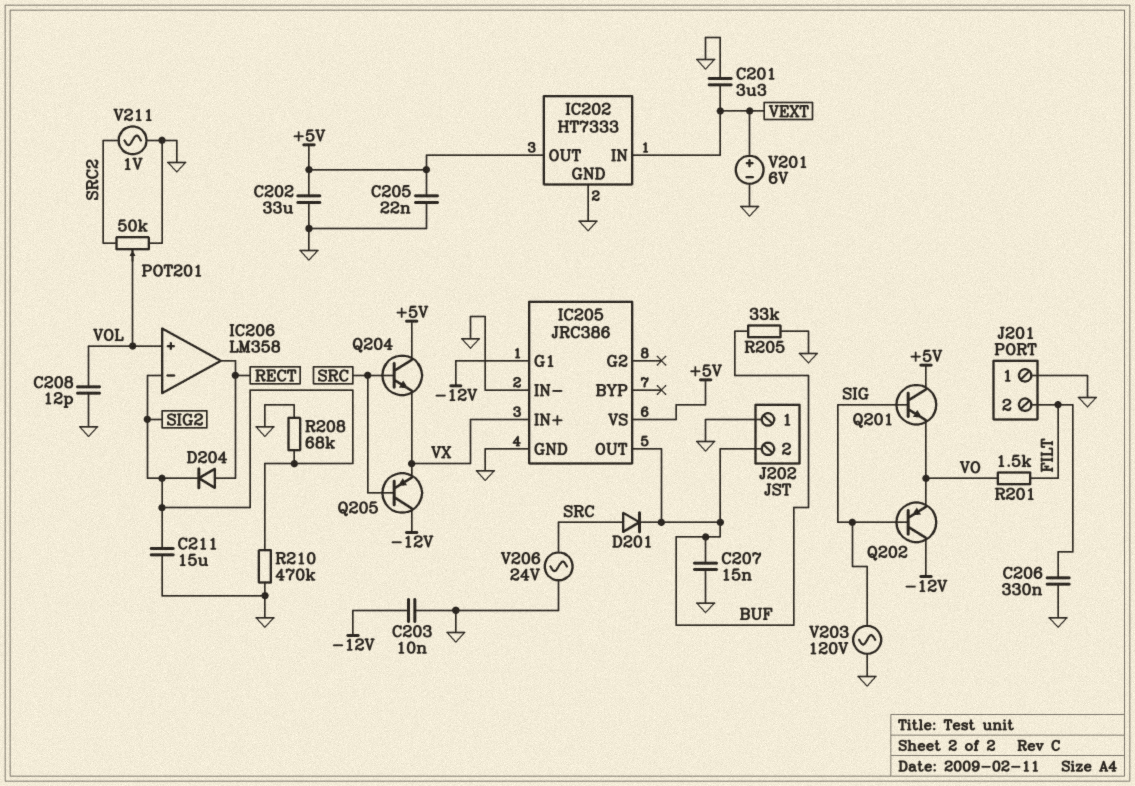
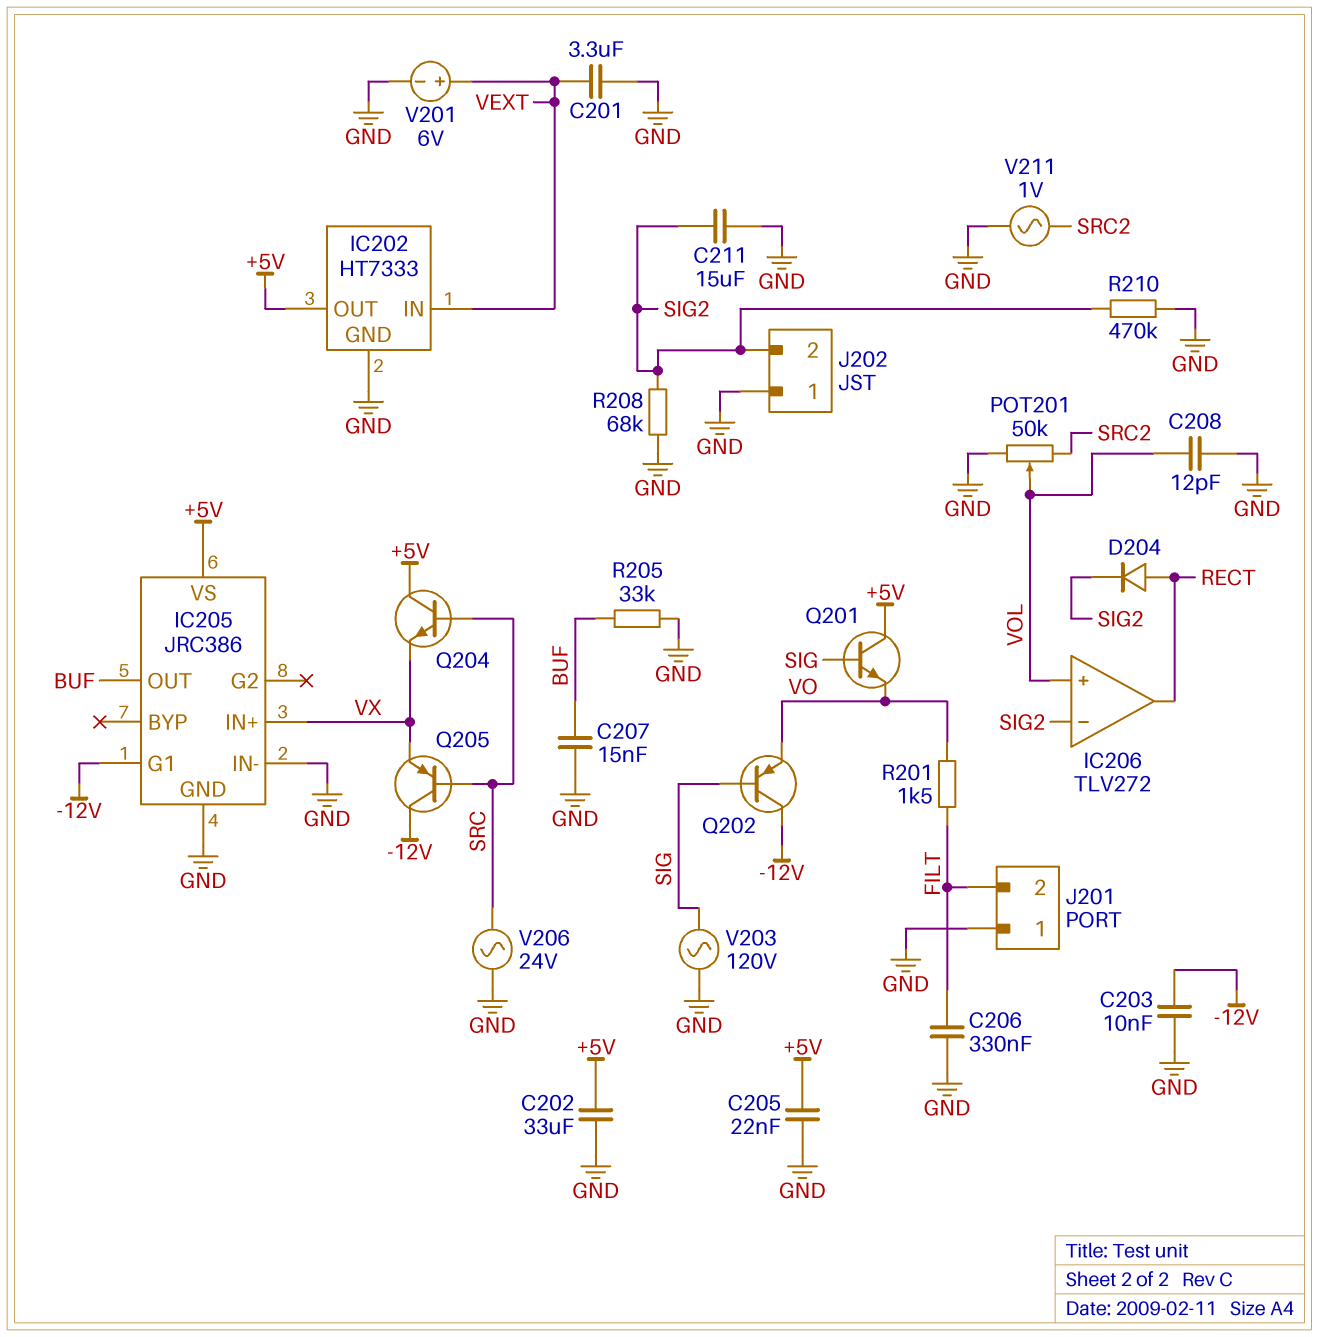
D201: diode (A SRC, K BUF) -> none
IC206: LM358 -> TLV272
J202 pin 2: BUF -> SIG2

